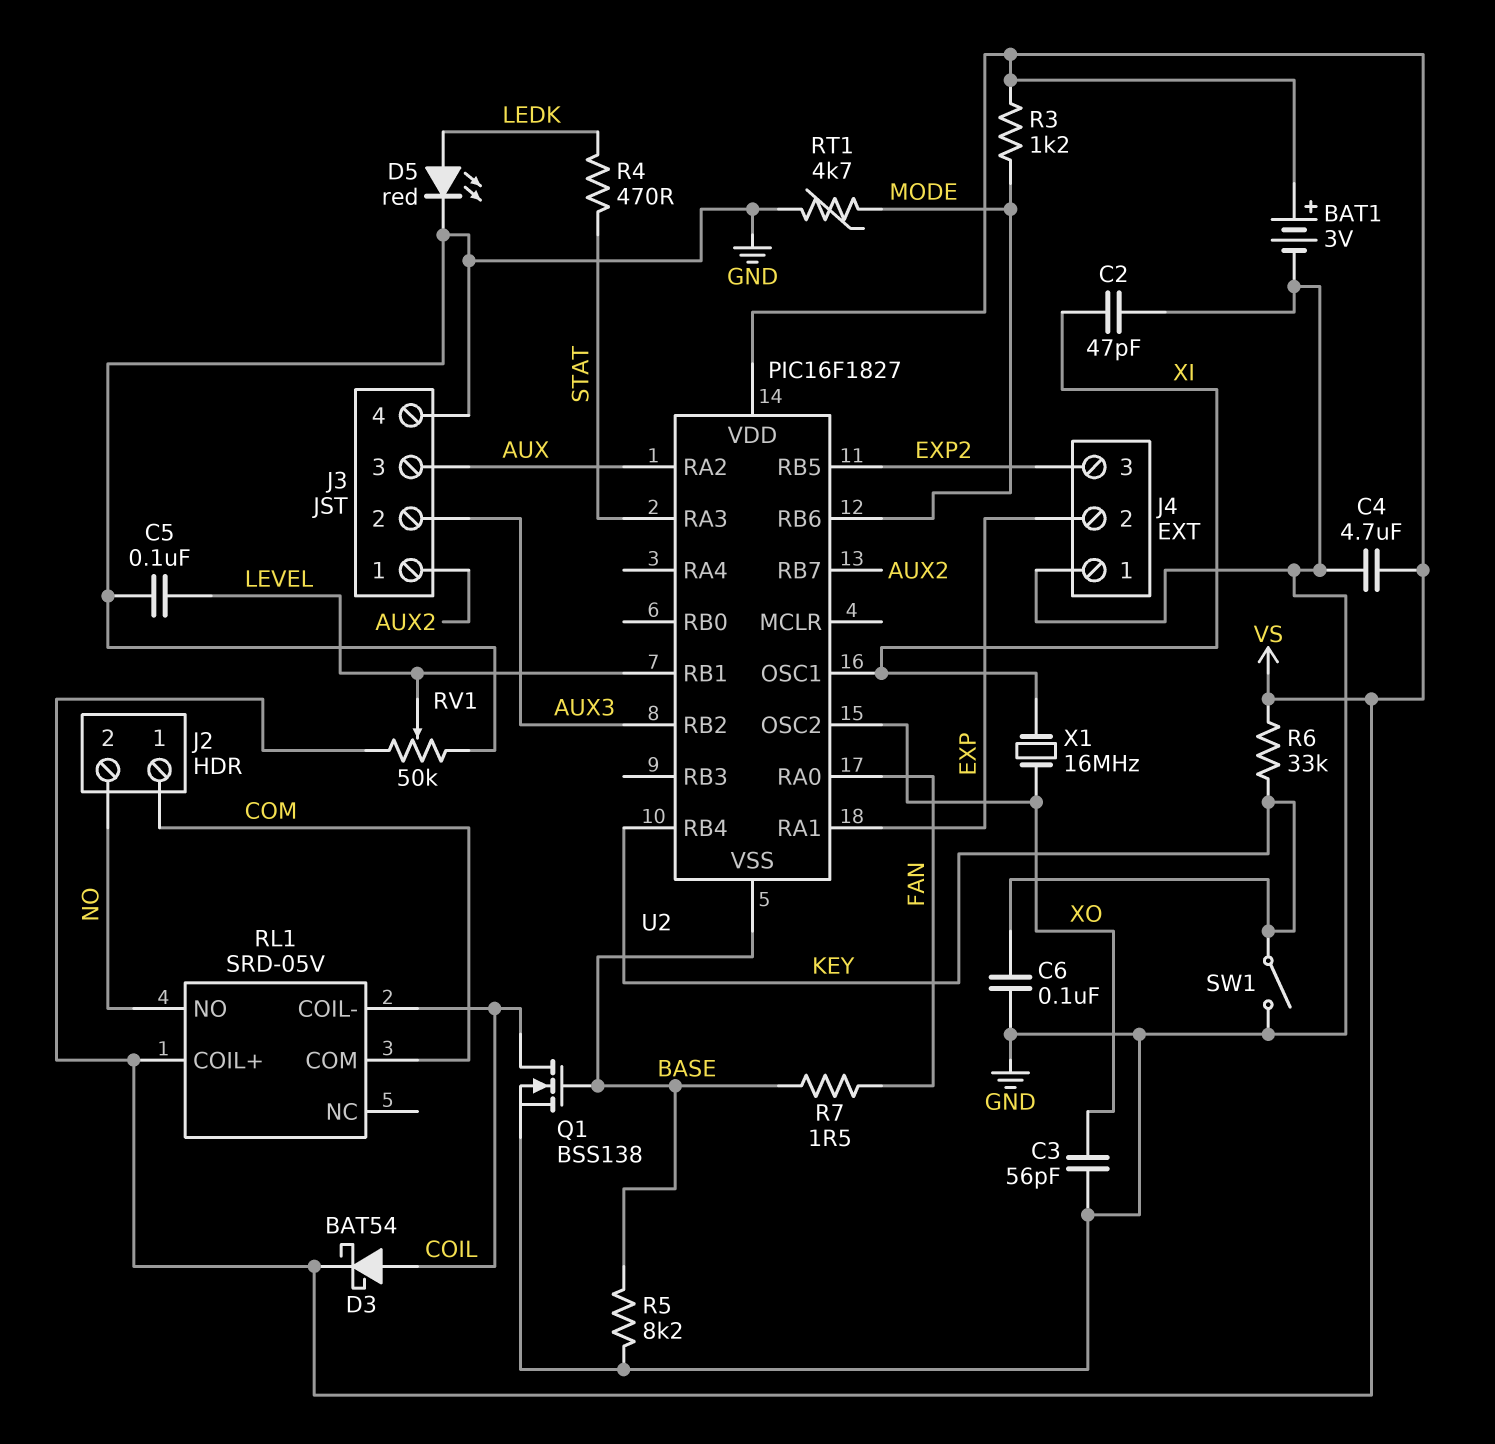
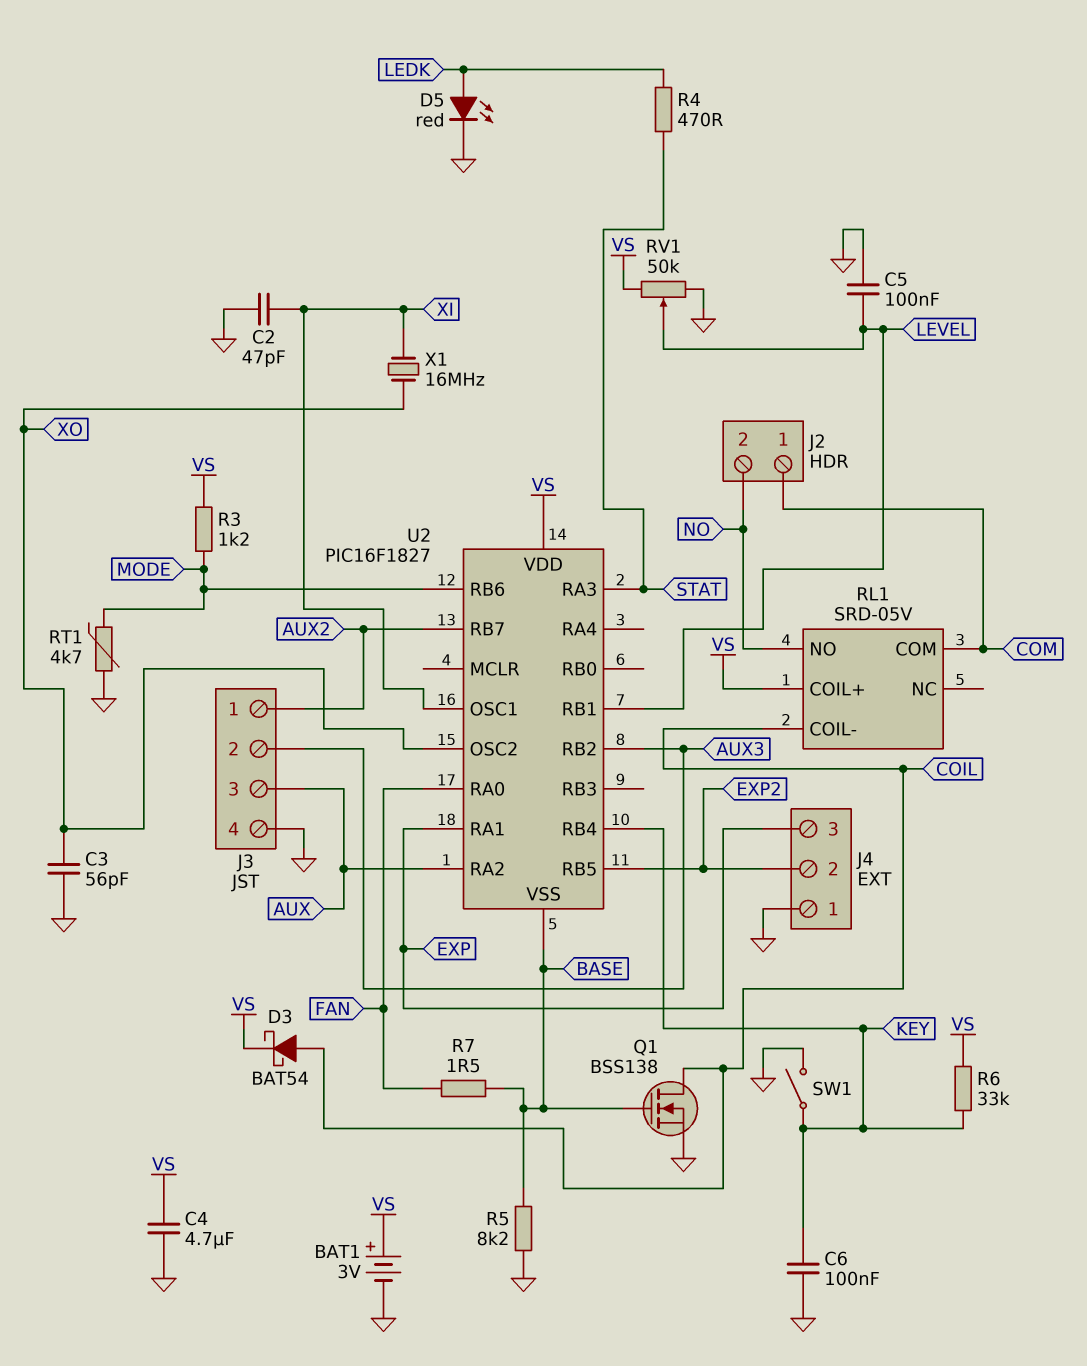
J4 pin 2: EXP -> EXP2
J4 pin 3: EXP2 -> EXP

